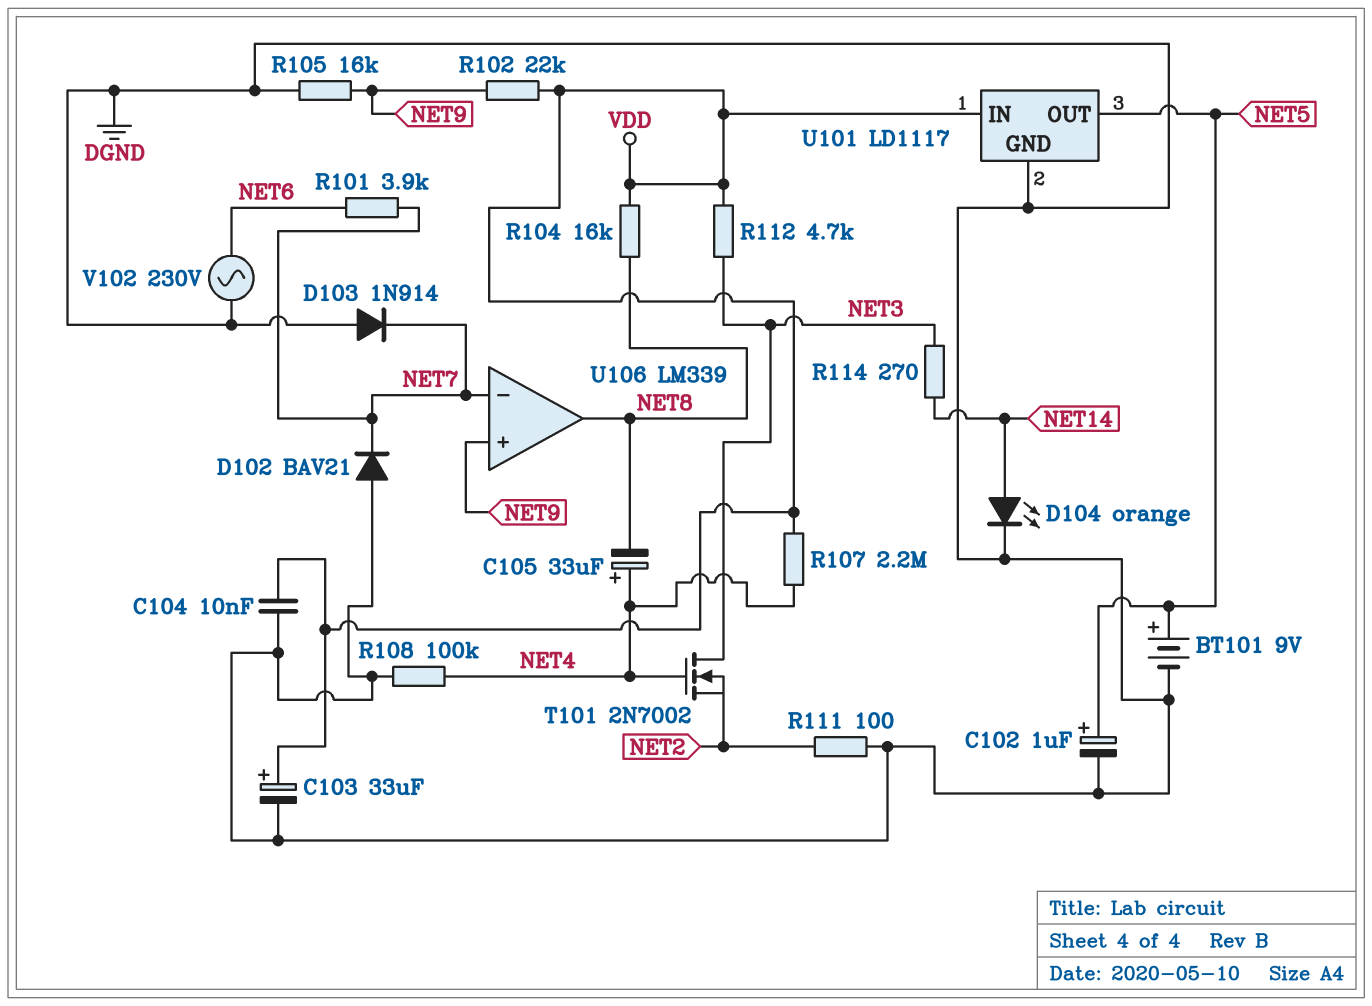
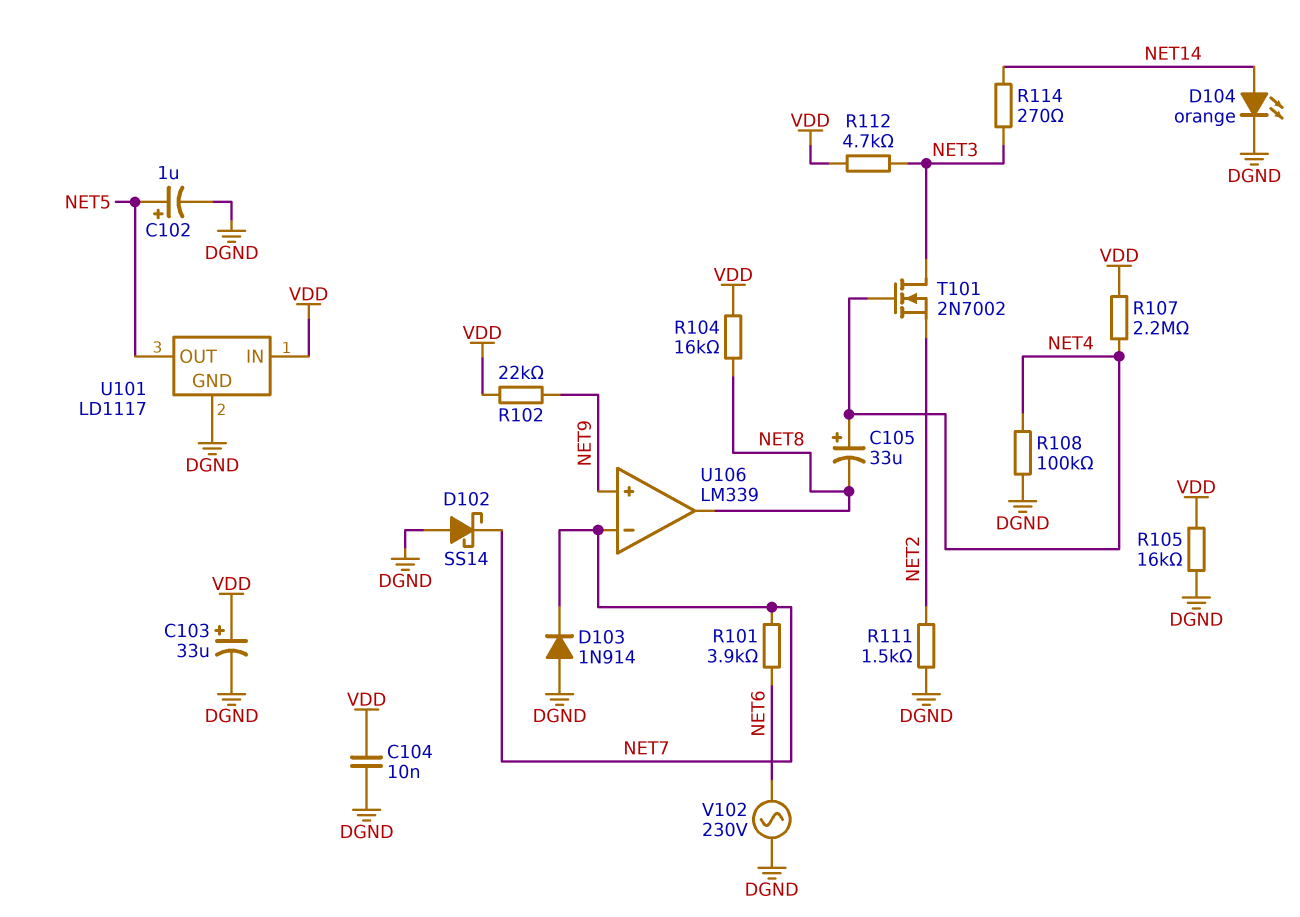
BT101: 9V (plus NET5, minus DGND) -> none
D102: diode BAV21 (A DGND, K NET7) -> schottky SS14 (A DGND, K NET7)
R105: 16k (DGND, NET9) -> 16k (DGND, VDD)
R111: 100 (DGND, NET2) -> 1.5k (DGND, NET2)

